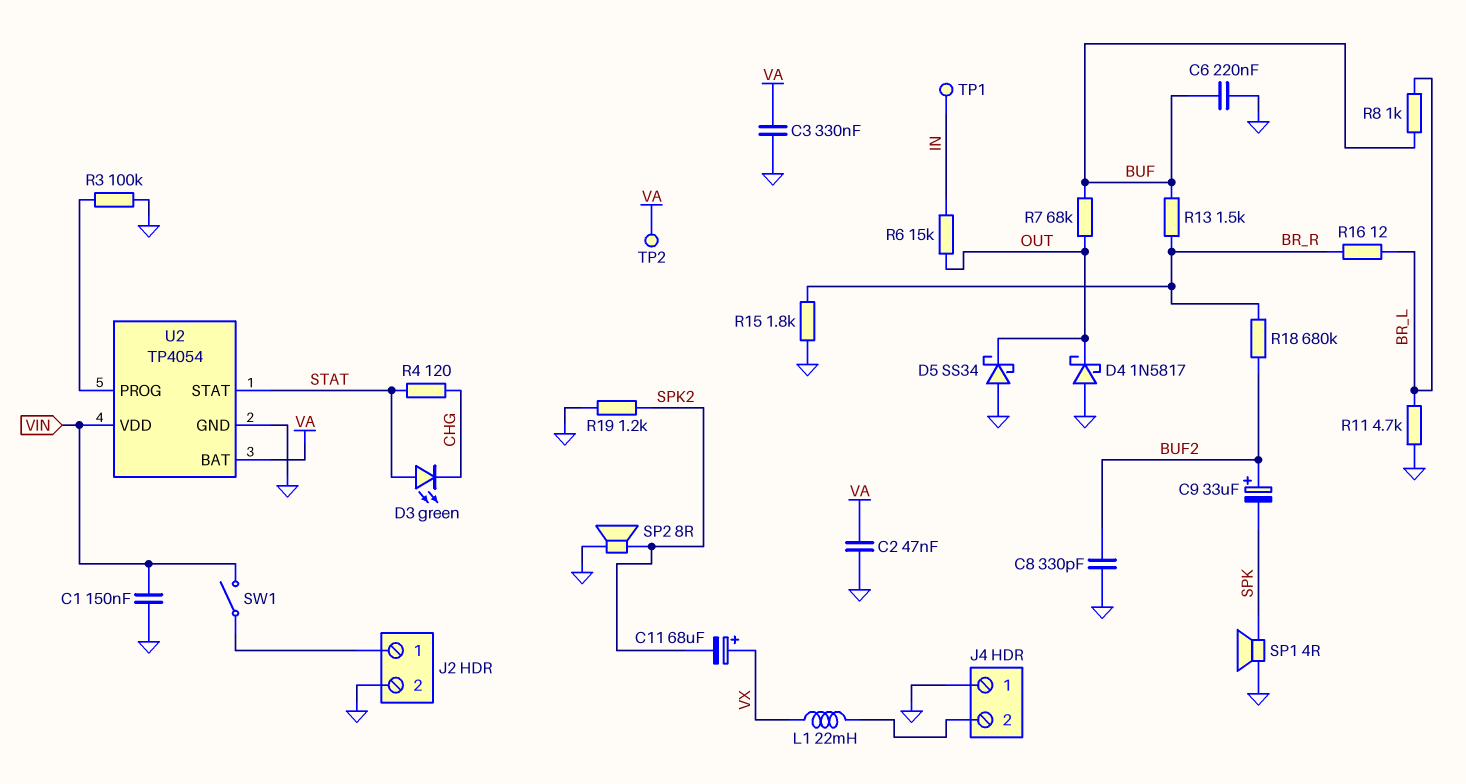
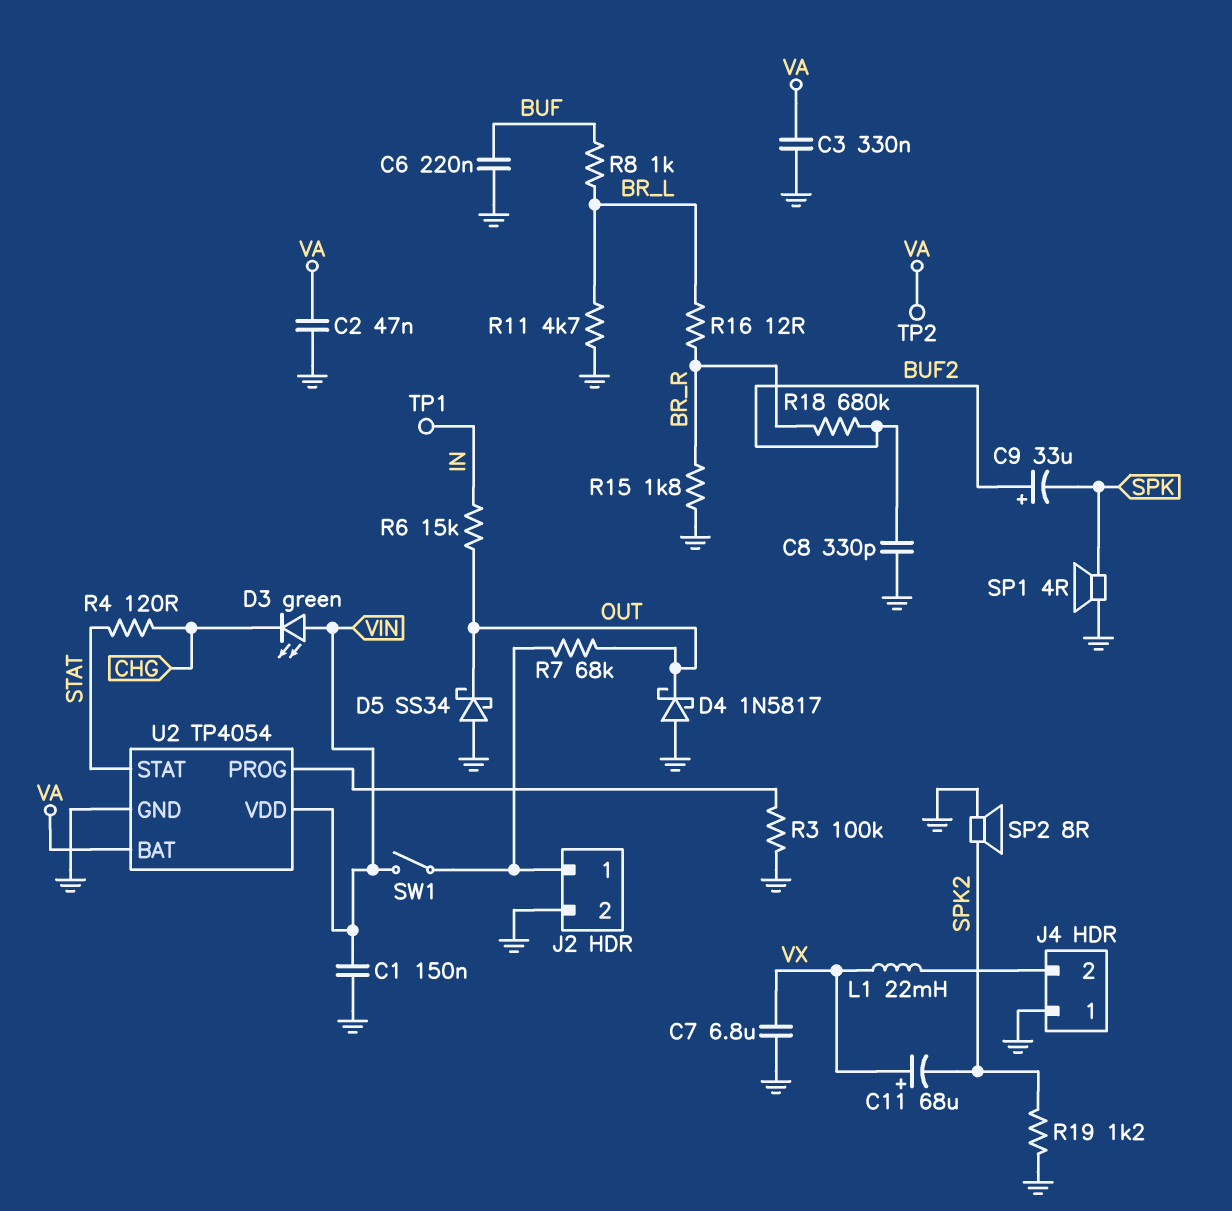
C7: none -> 6.8uF (GND, VX)
D3: LED green (A STAT, K CHG) -> LED green (A VIN, K CHG)
R7: 68k (BUF, OUT) -> 68k (J2/1, OUT)
R13: 1.5k (BR_R, BUF) -> none

